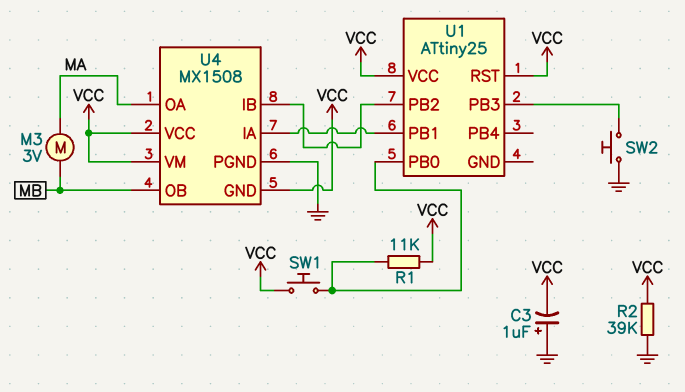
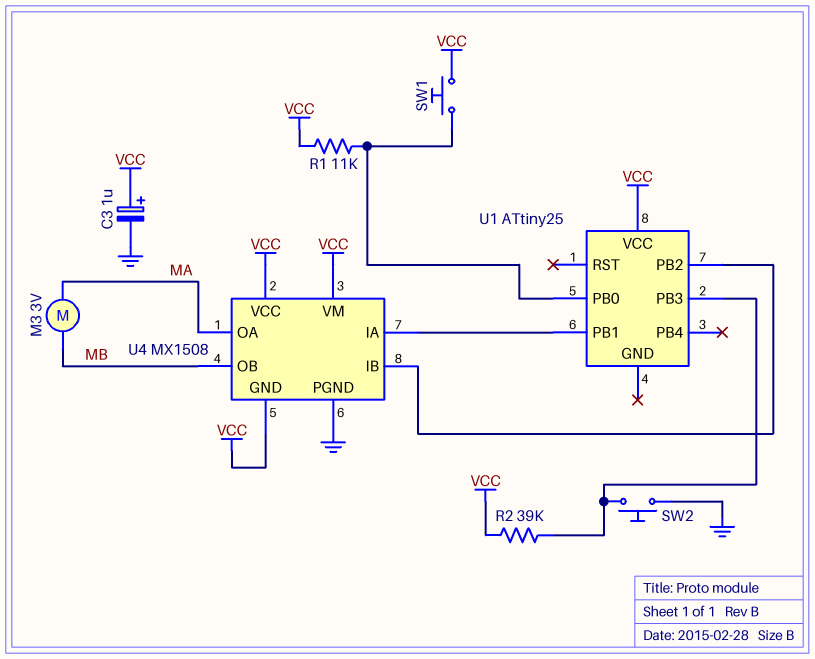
C3: 1uF (plus GND, minus VCC) -> 1uF (plus VCC, minus GND)
R2: 39k (GND, VCC) -> 39k (U1/PB3, VCC)
U1 pin RST: VCC -> none

